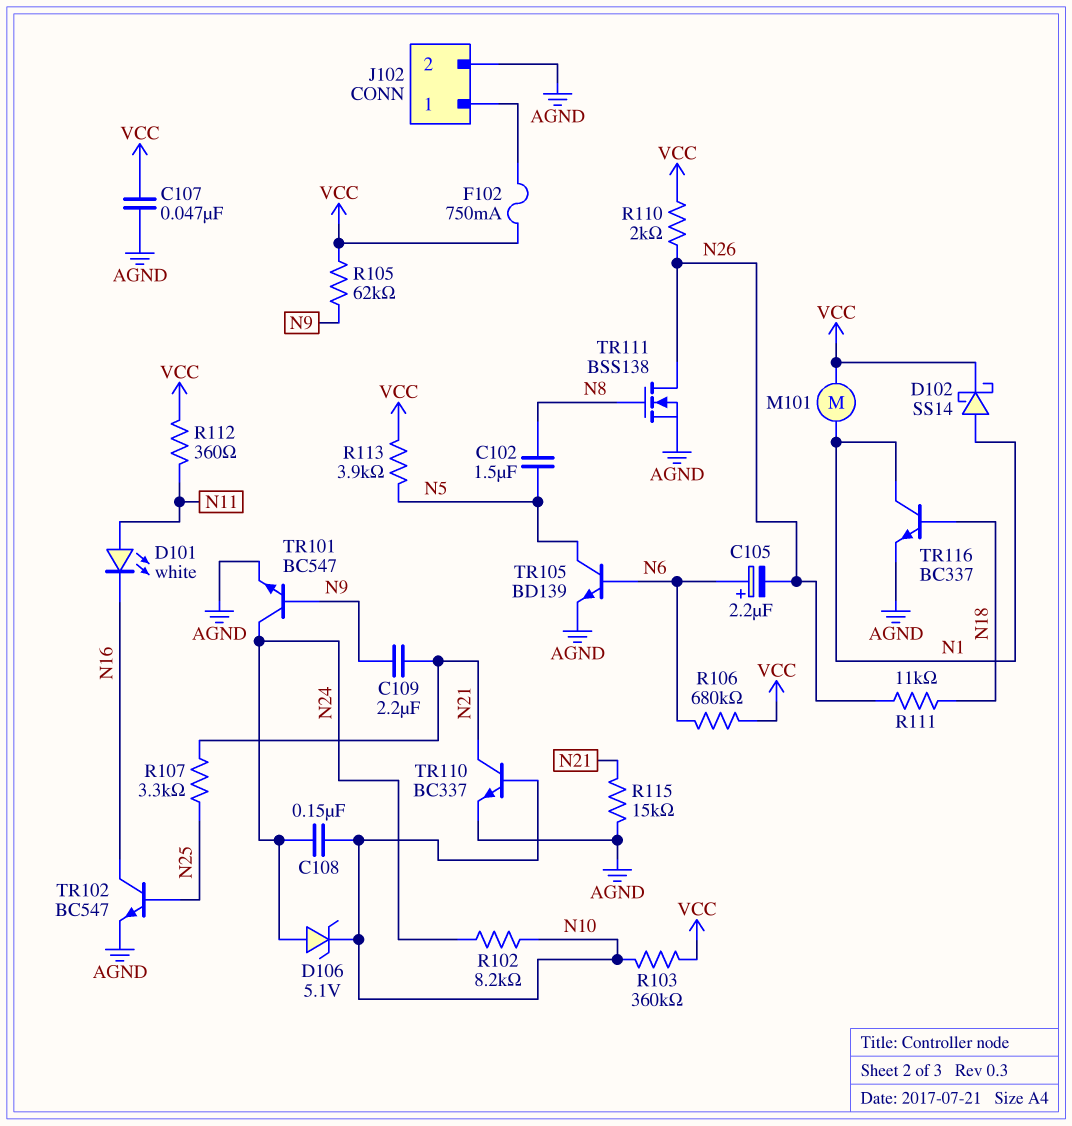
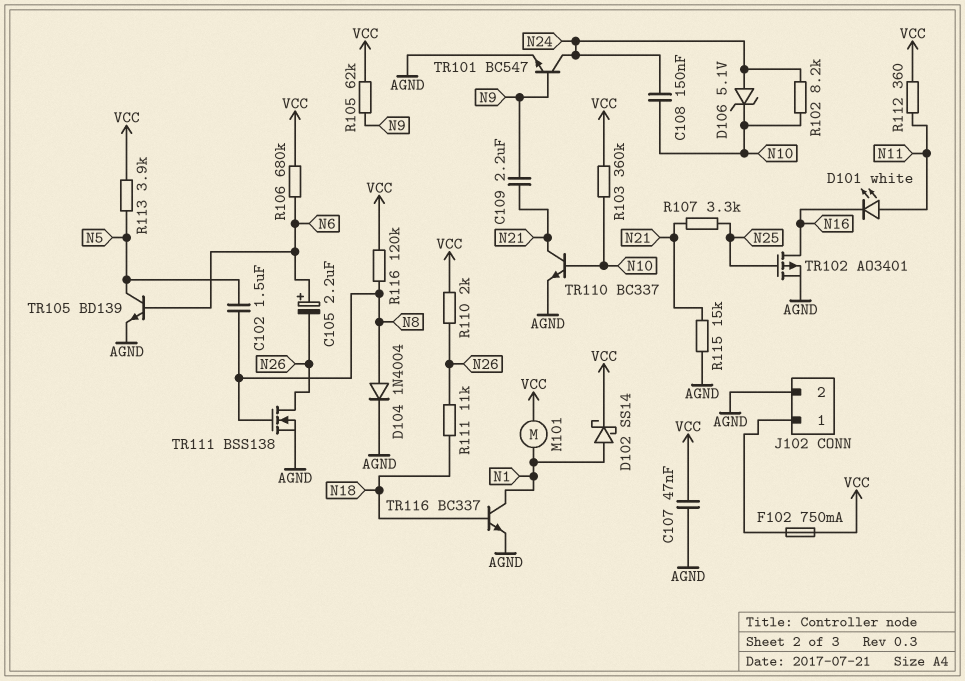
D104: none -> diode 1N4004 (A N8, K AGND)
R116: none -> 120k (N8, VCC)
TR102: NPN BC547 (B N25, C N16, E AGND) -> PMOS AO3401 (G N25, D N16, S AGND)

